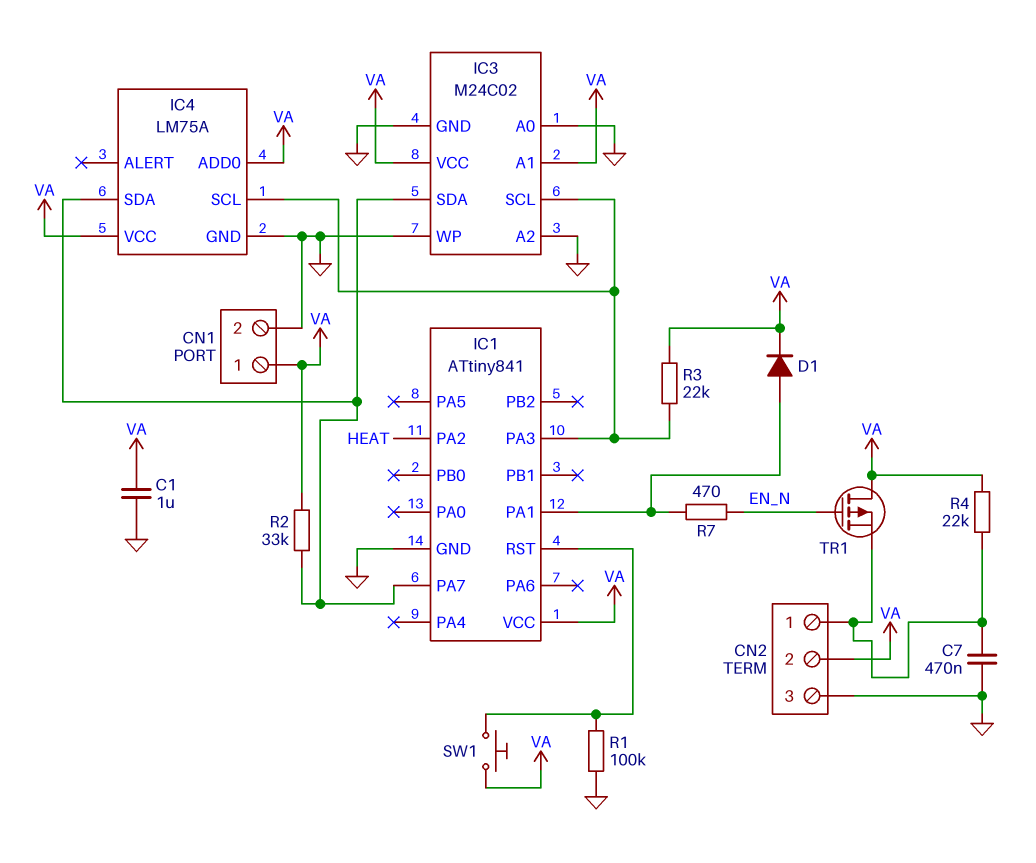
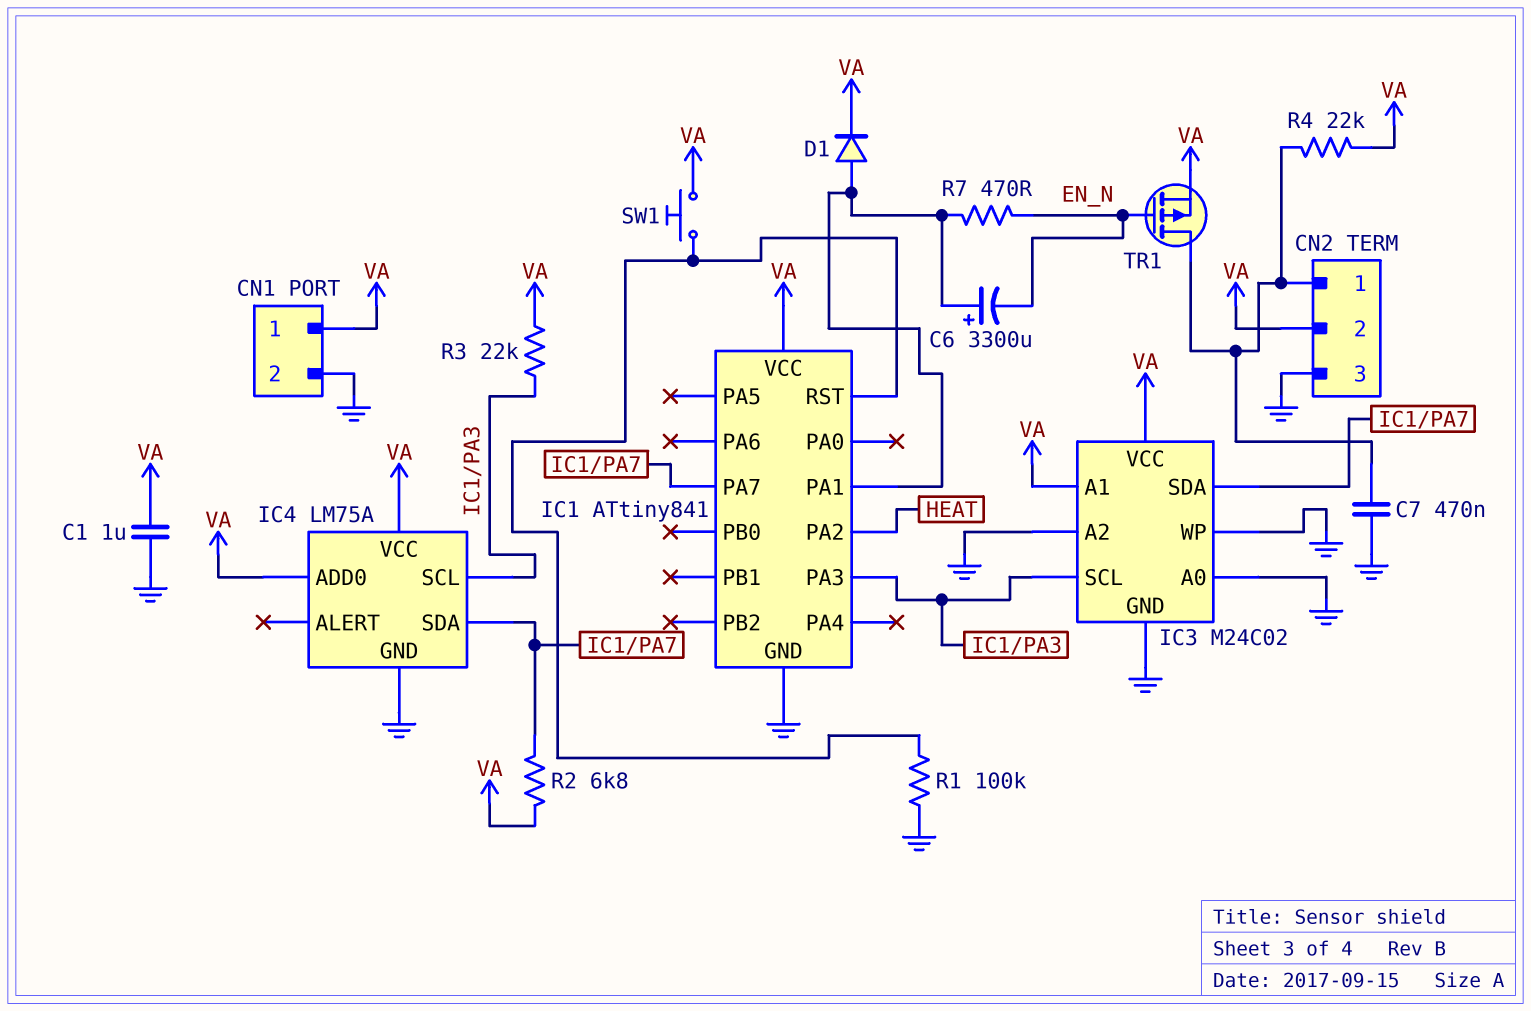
C6: none -> 3300uF (plus IC1/PA1, minus EN_N)
R2: 33k (IC1/PA7, VA) -> 6.8k (IC1/PA7, VA)
TR1: PMOS (G EN_N, D VA, S CN2/1) -> PMOS (G EN_N, D CN2/1, S VA)

